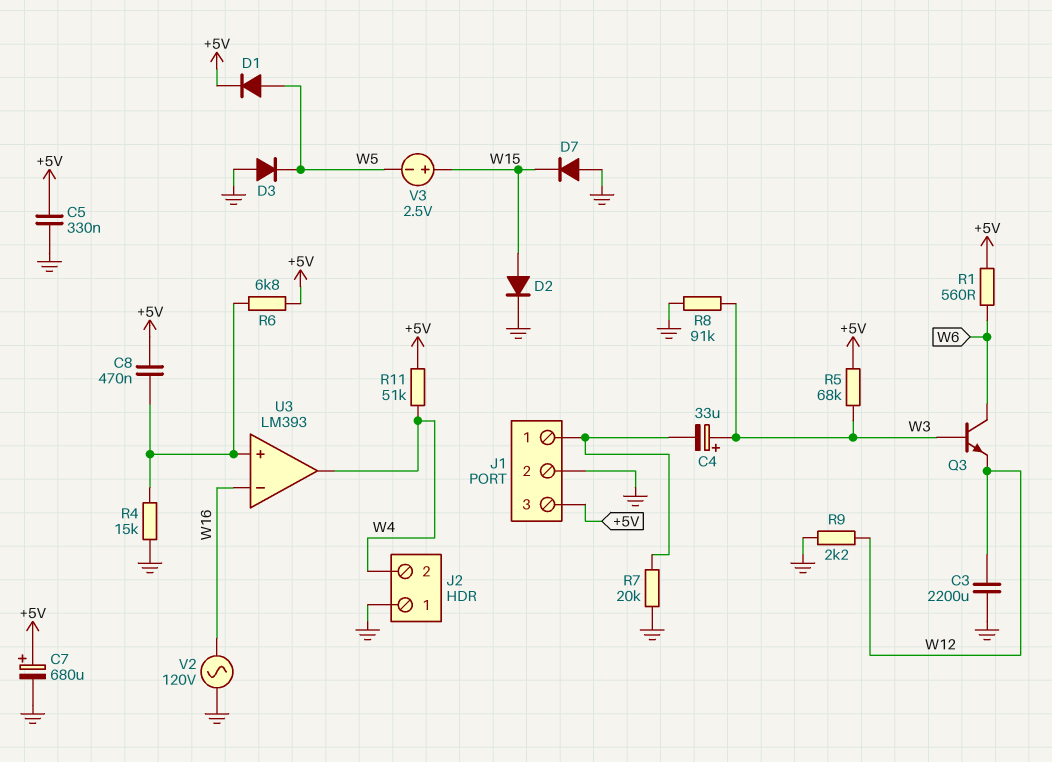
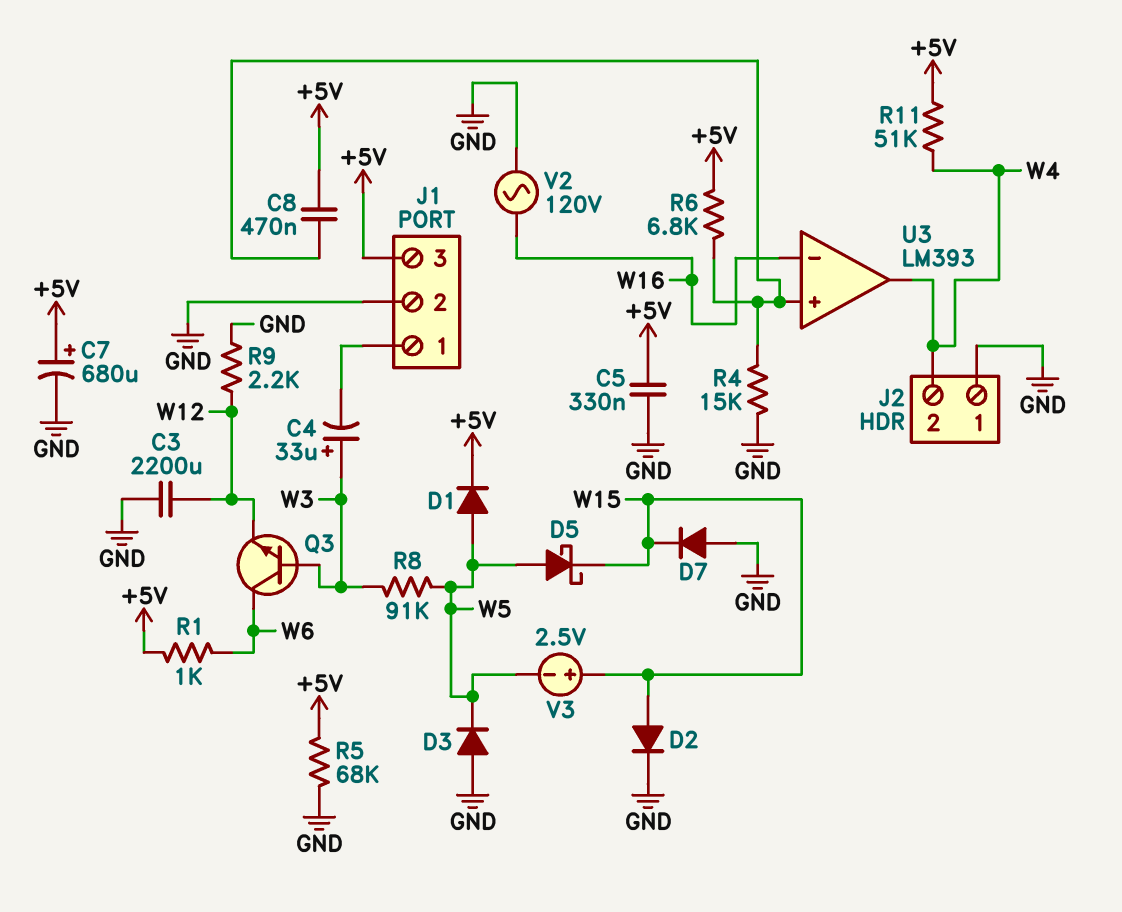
D5: none -> schottky (A W5, K W15)
R1: 560 (+5V, W6) -> 1k (+5V, W6)
R5: 68k (+5V, W3) -> 68k (+5V, GND)
R7: 20k (GND, J1/1) -> none
R8: 91k (GND, W3) -> 91k (W3, W5)

